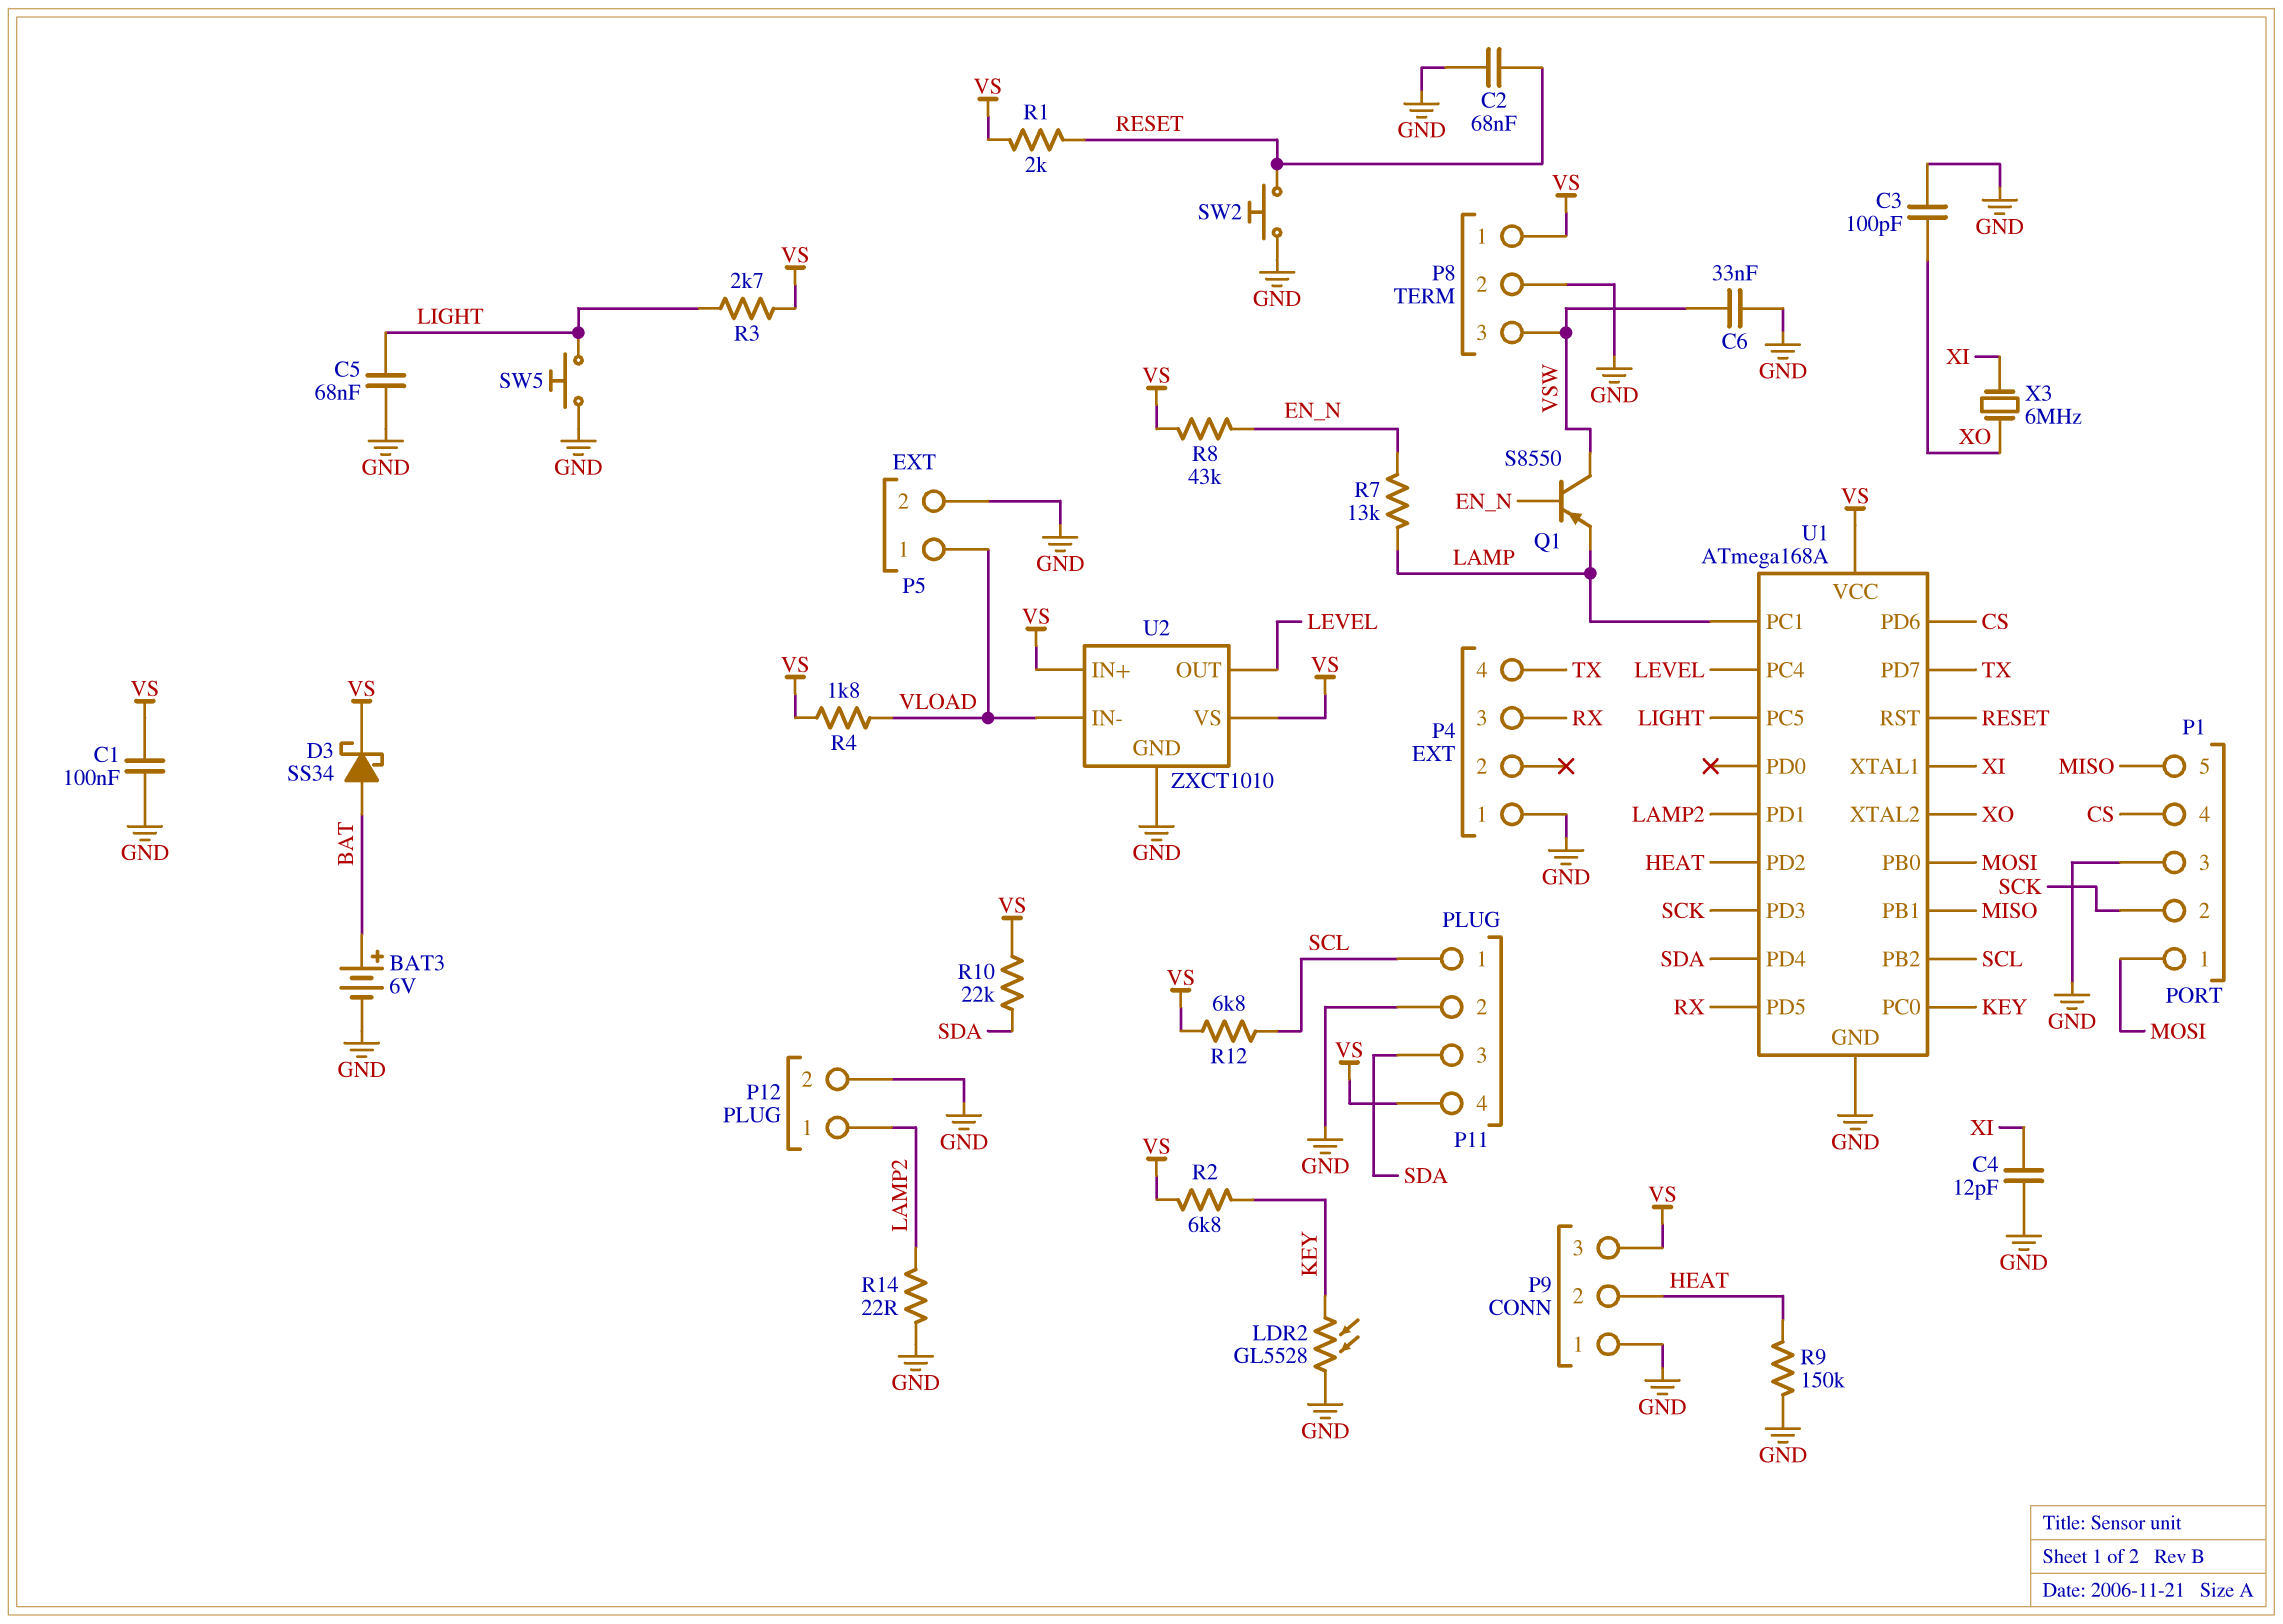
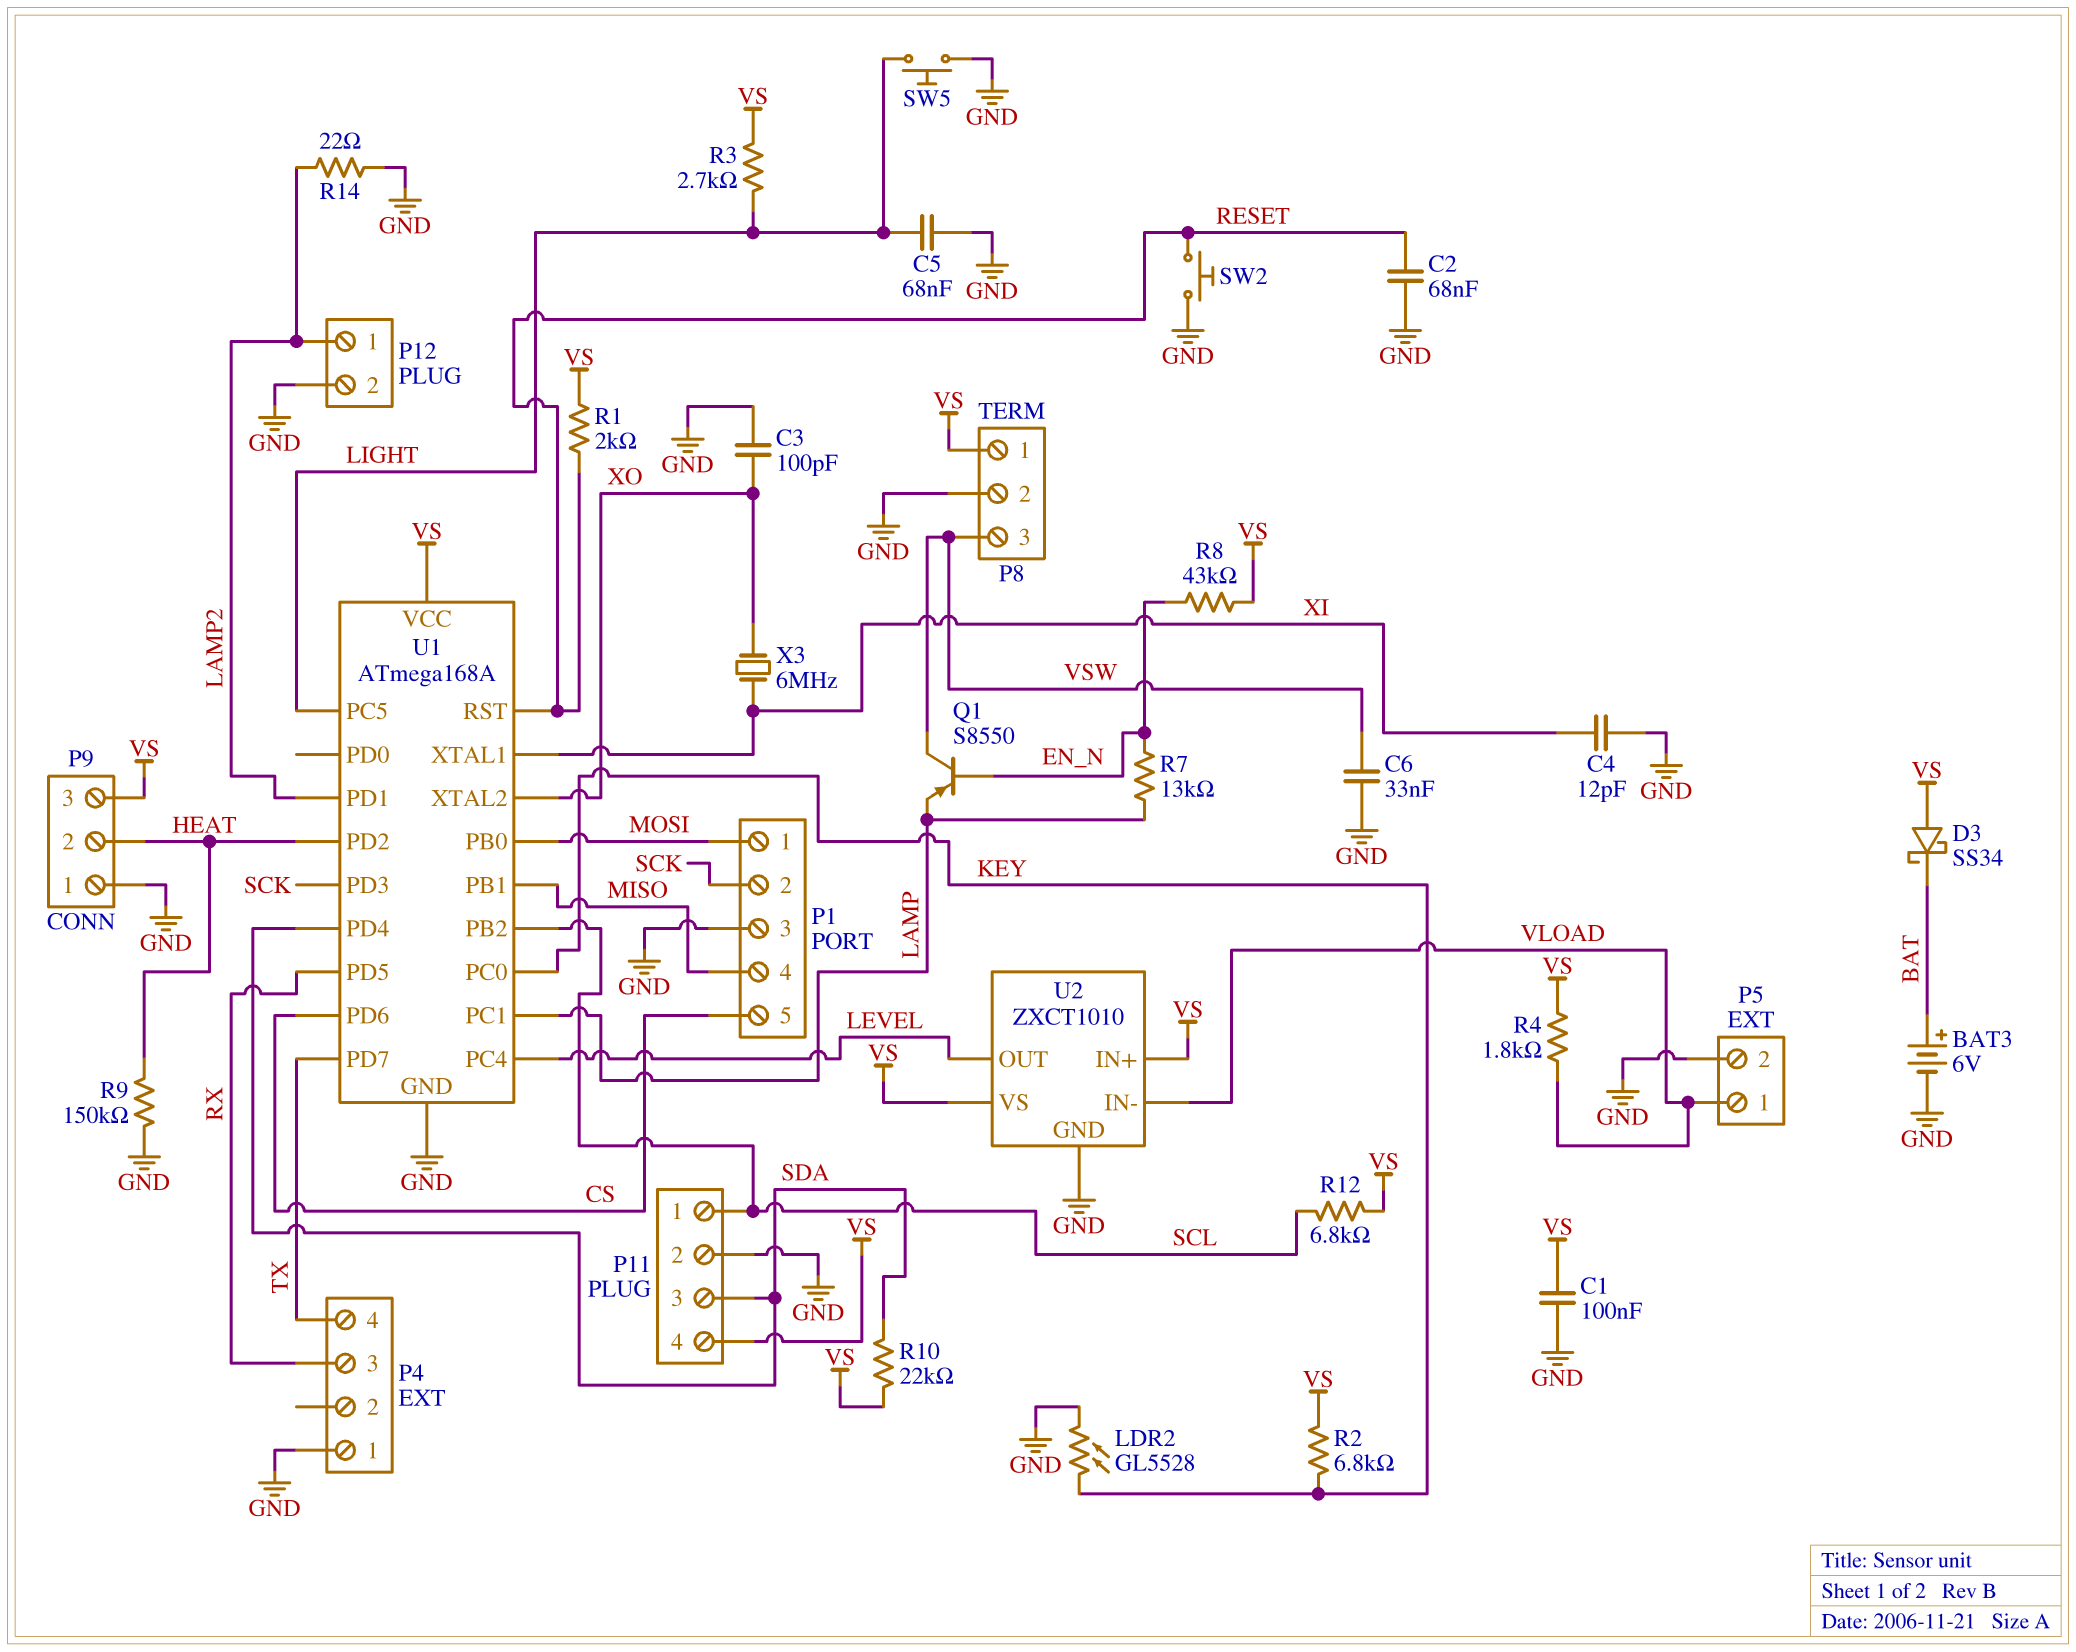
D3: schottky SS34 (A BAT, K VS) -> schottky SS34 (A VS, K BAT)
P1 pin 4: CS -> MISO
P1 pin 5: MISO -> CS

